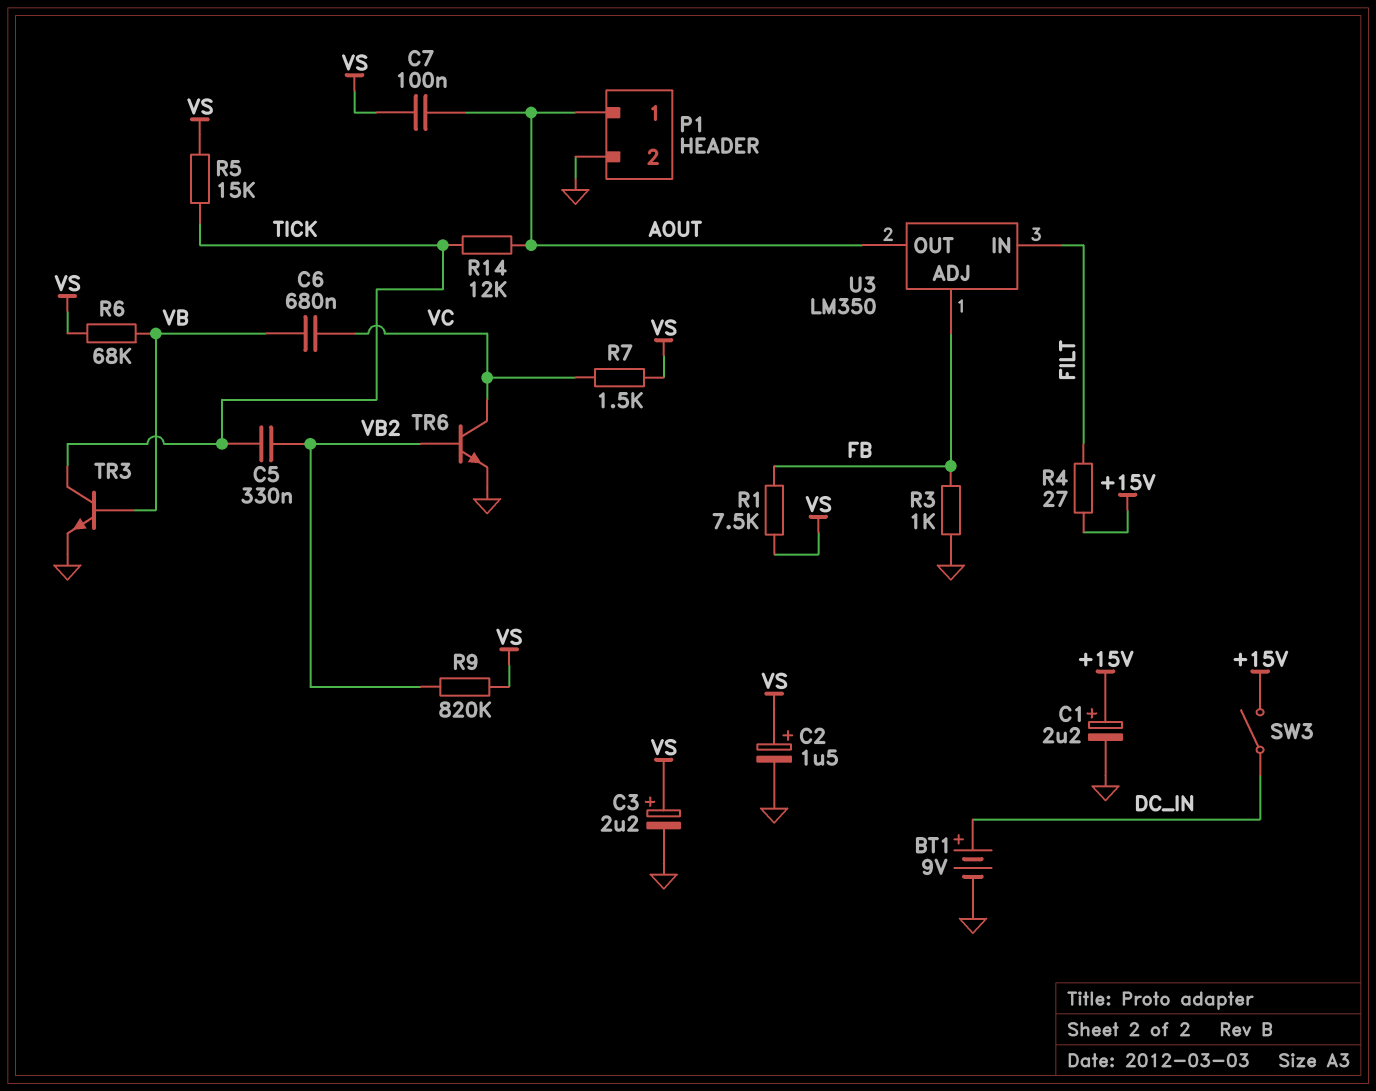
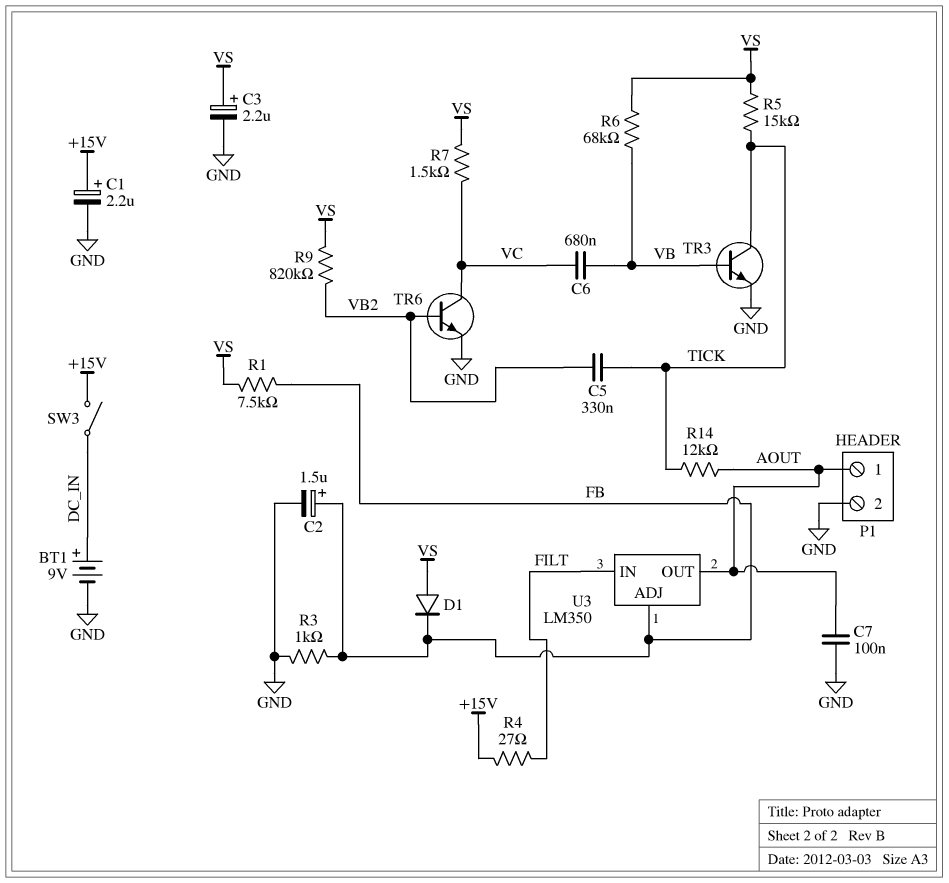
C2: 1.5uF (plus VS, minus GND) -> 1.5uF (plus FB, minus GND)
C7: 100nF (AOUT, VS) -> 100nF (AOUT, GND)
D1: none -> diode (A VS, K FB)

